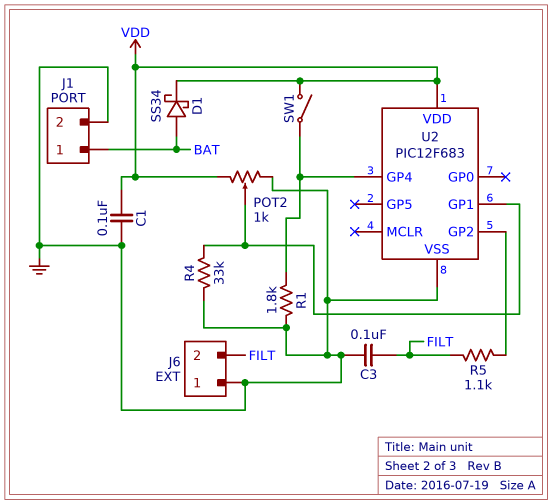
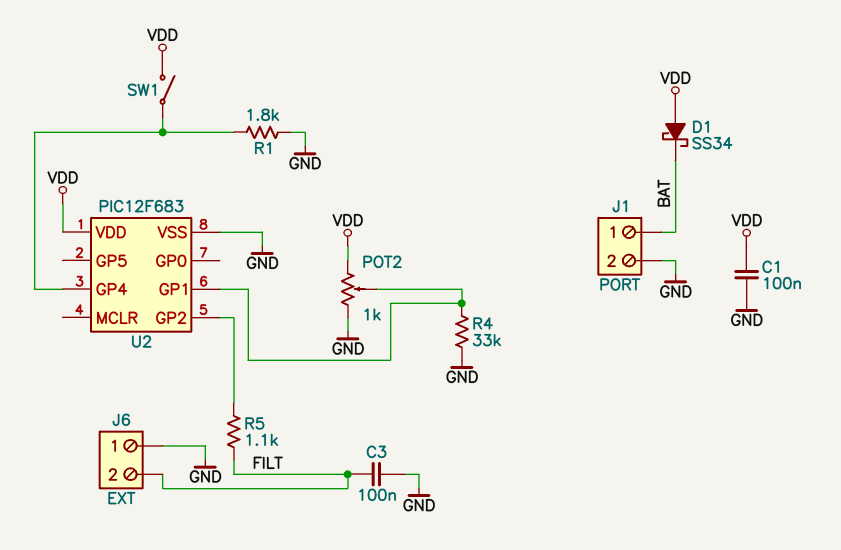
D1: schottky SS34 (A BAT, K VDD) -> schottky SS34 (A VDD, K BAT)

